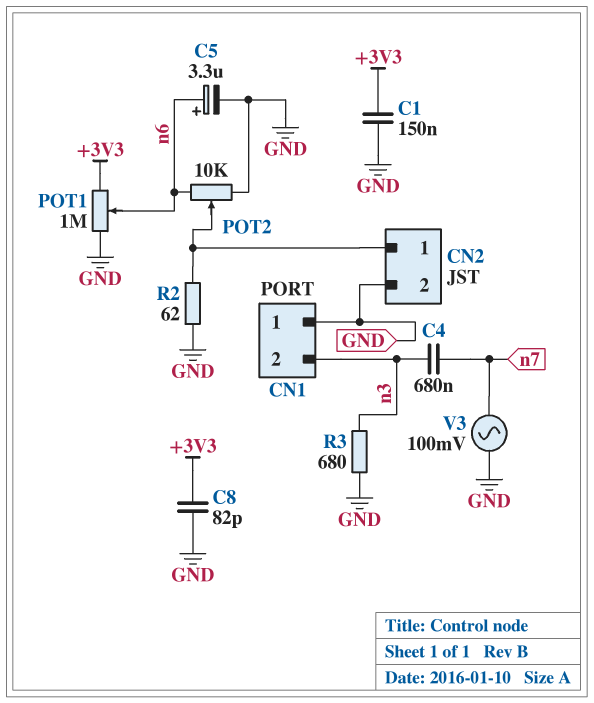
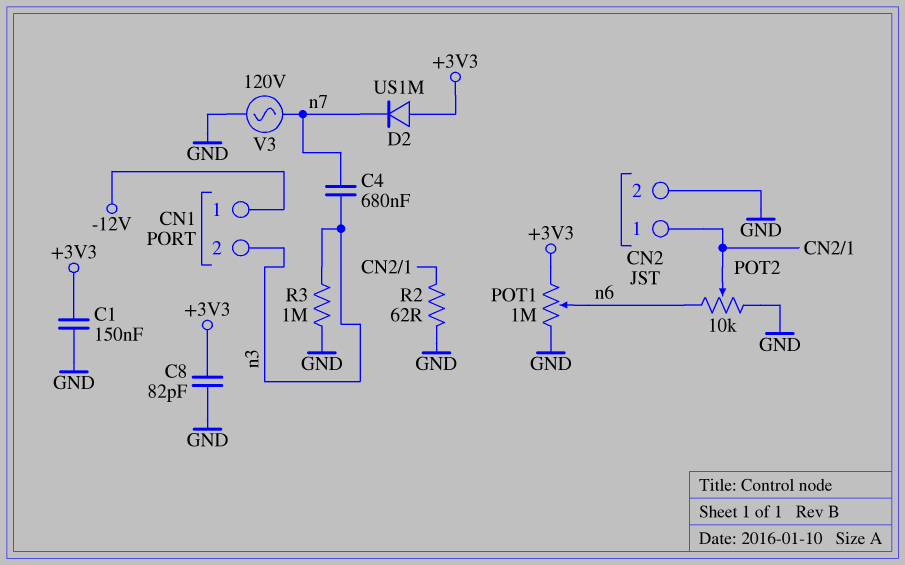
C5: 3.3uF (plus n6, minus GND) -> none
CN1 pin 1: GND -> -12V
D2: none -> diode US1M (A +3V3, K n7)
R3: 680 (GND, n3) -> 1M (GND, n3)
V3: AC 100mV (GND, n7) -> AC 120V (GND, n7)

